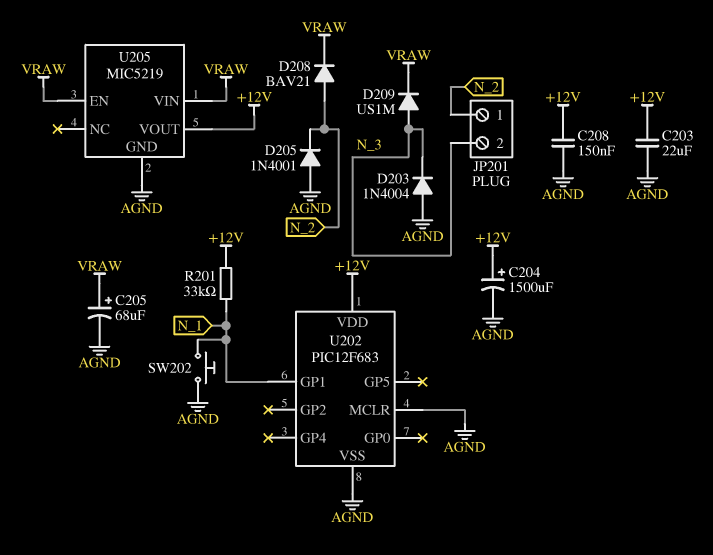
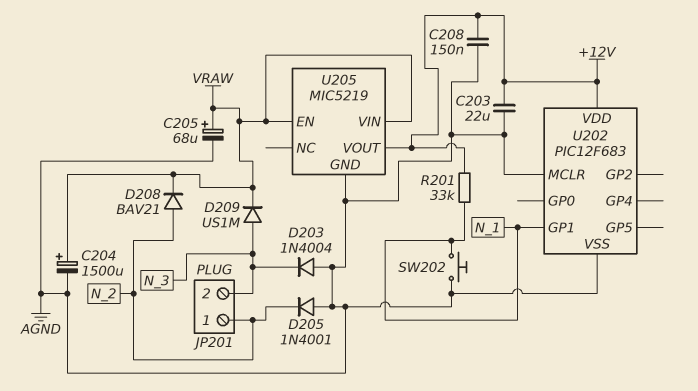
C204: 1500uF (plus +12V, minus AGND) -> 1500uF (plus VRAW, minus AGND)

